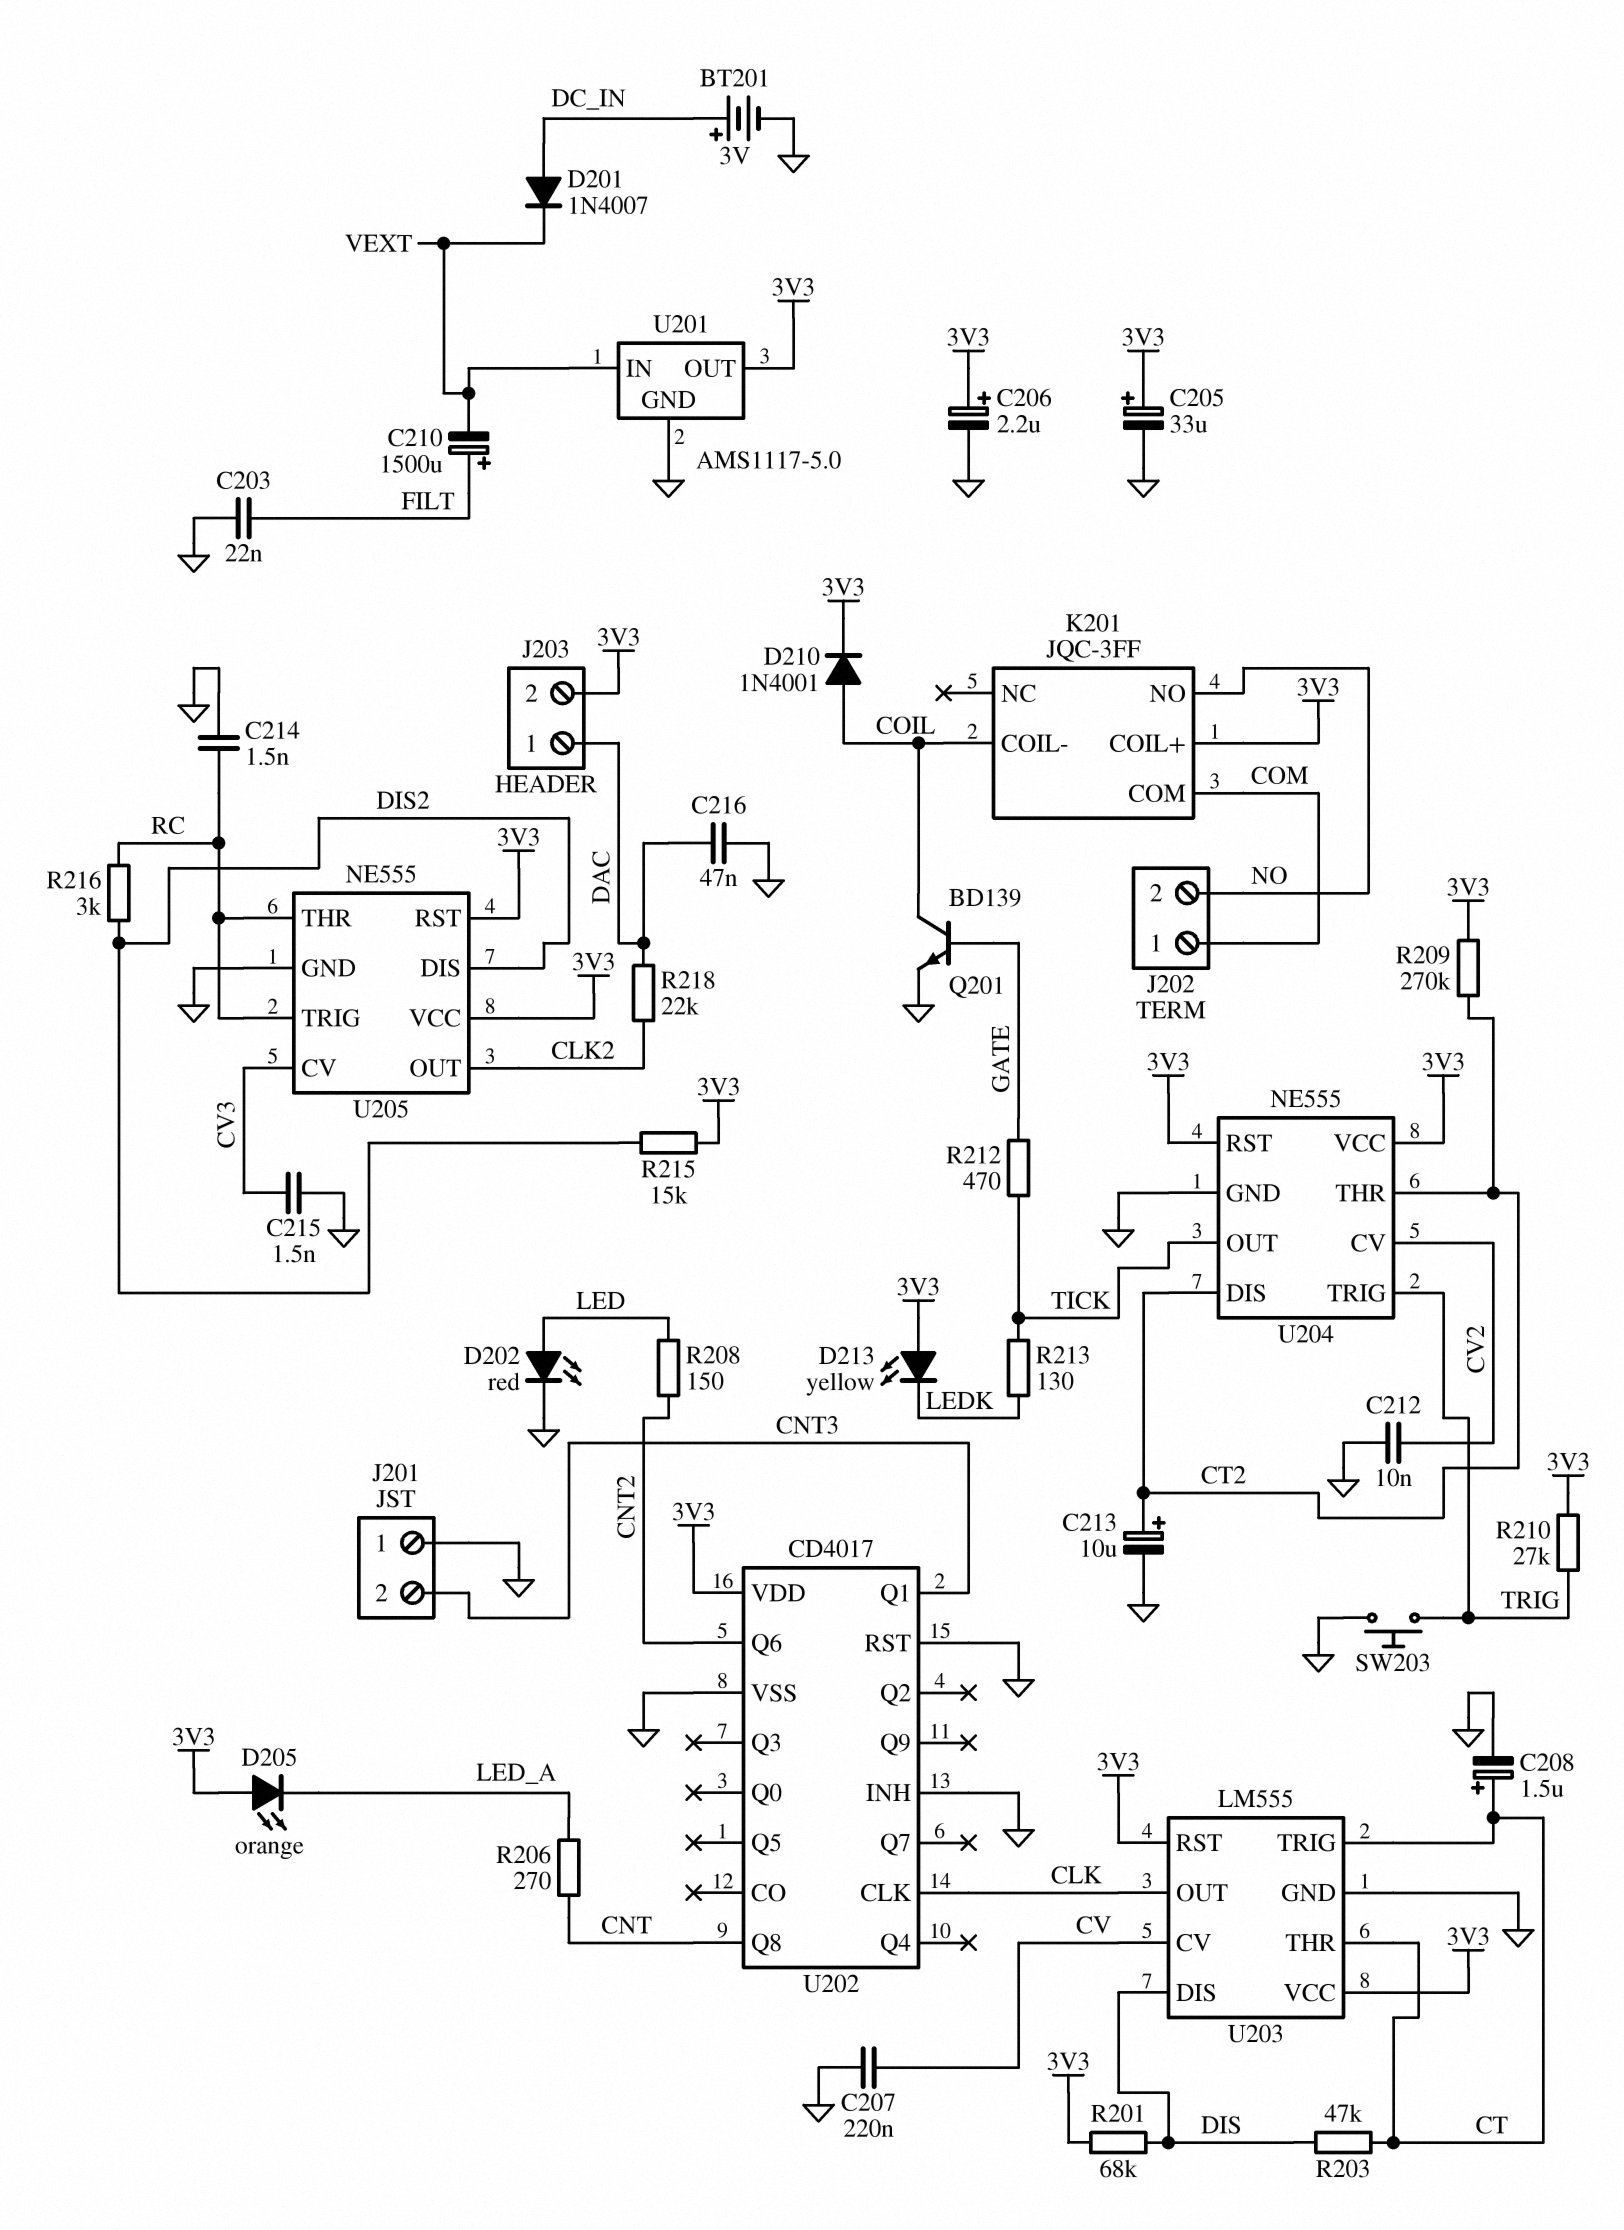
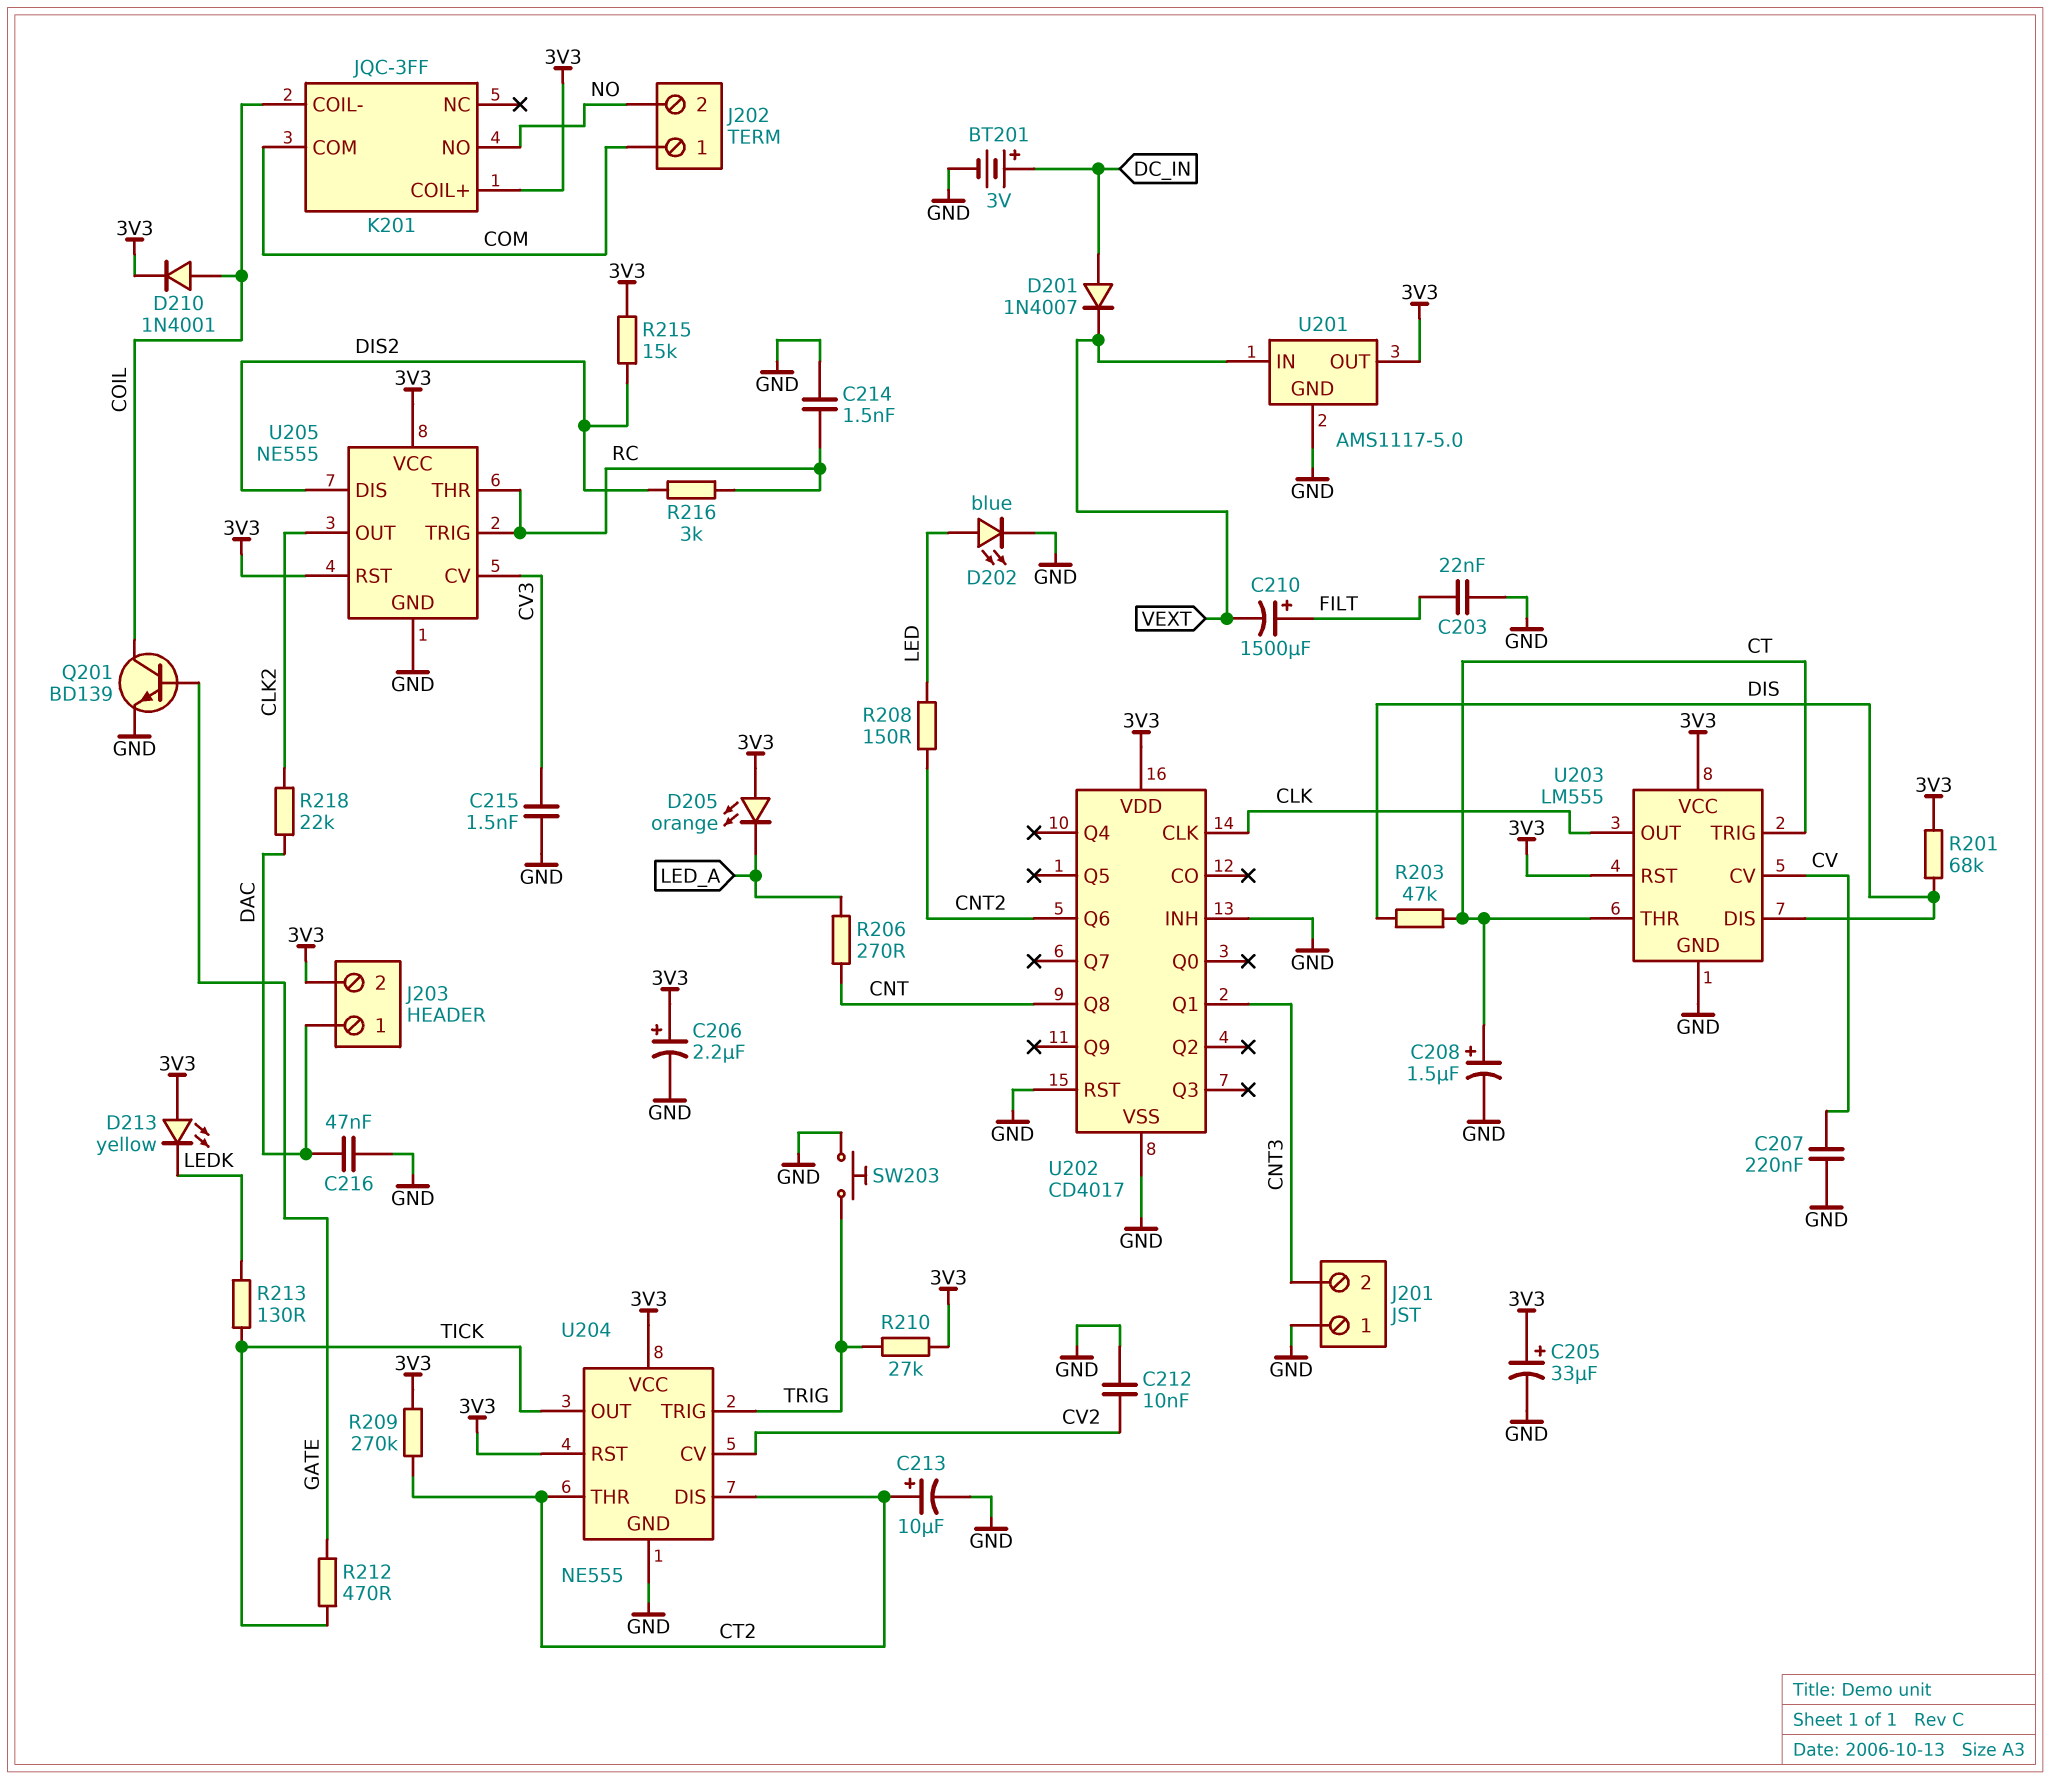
D202: LED red (A LED, K GND) -> LED blue (A LED, K GND)

